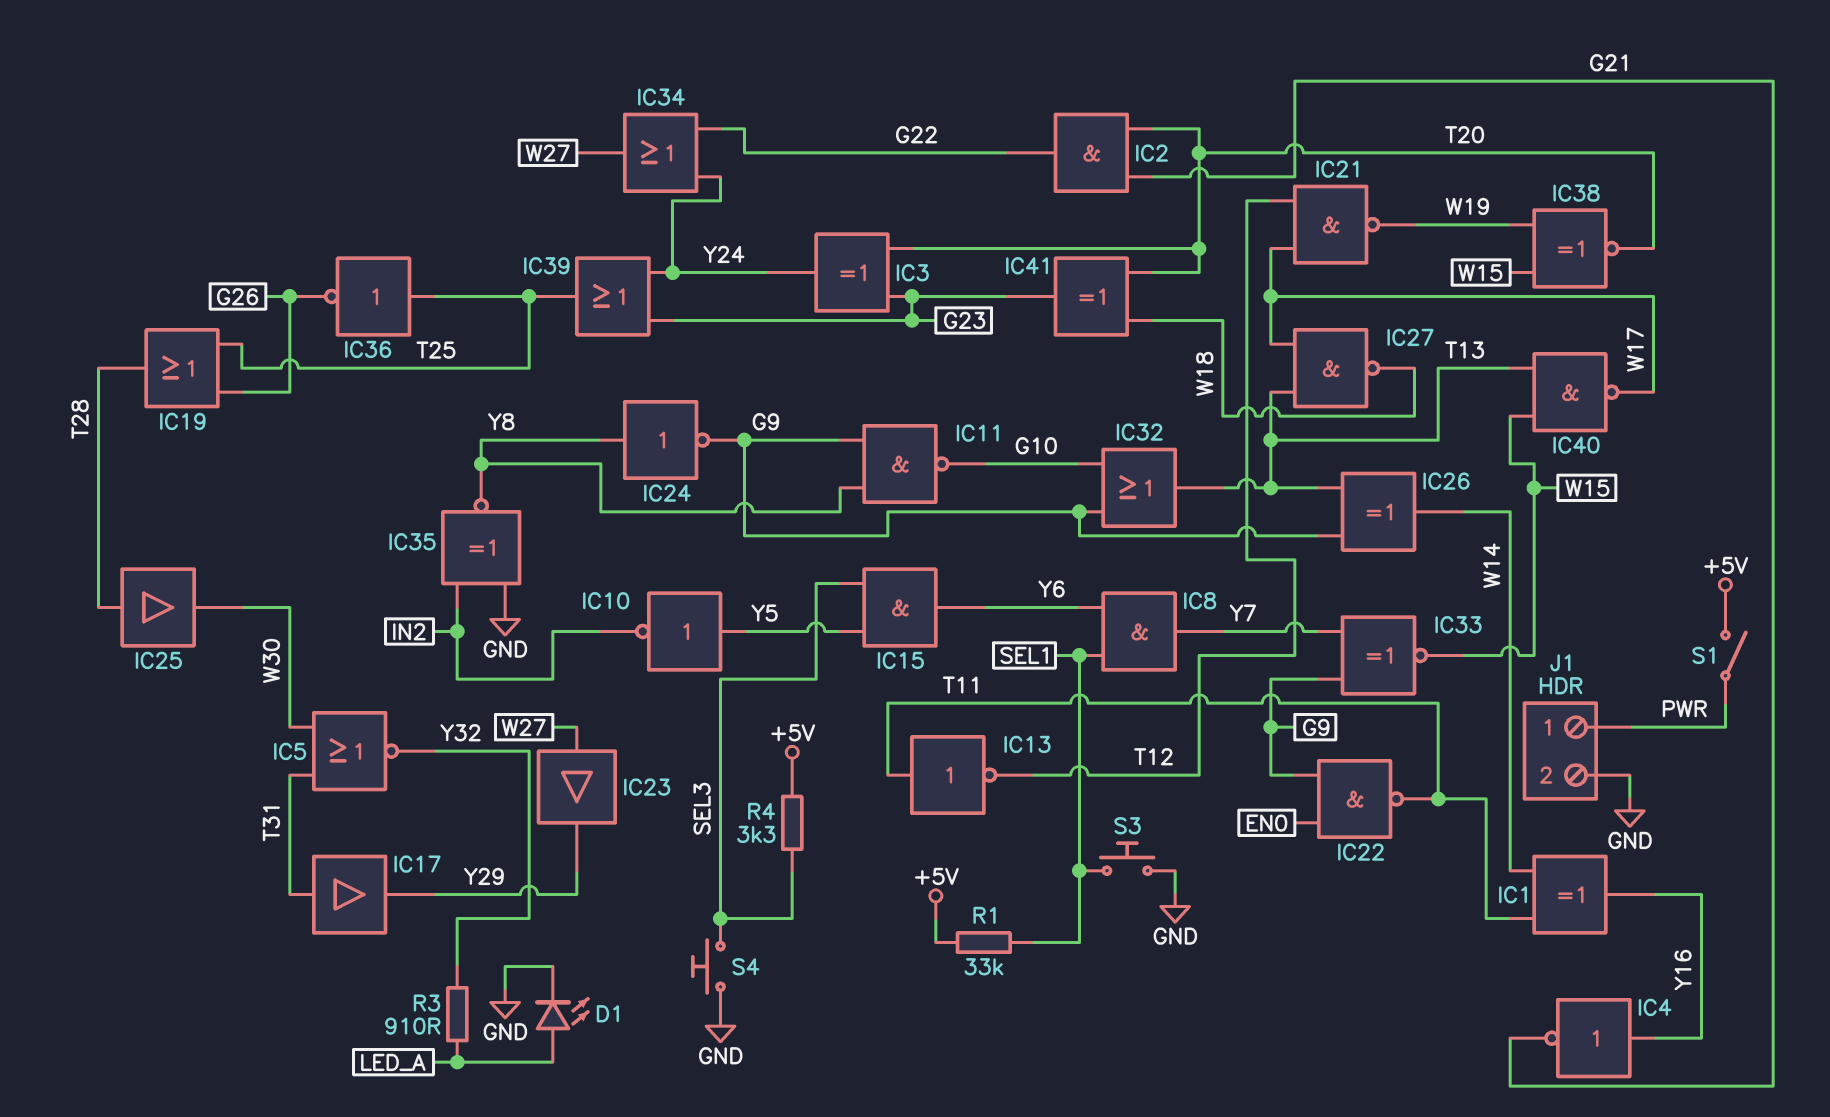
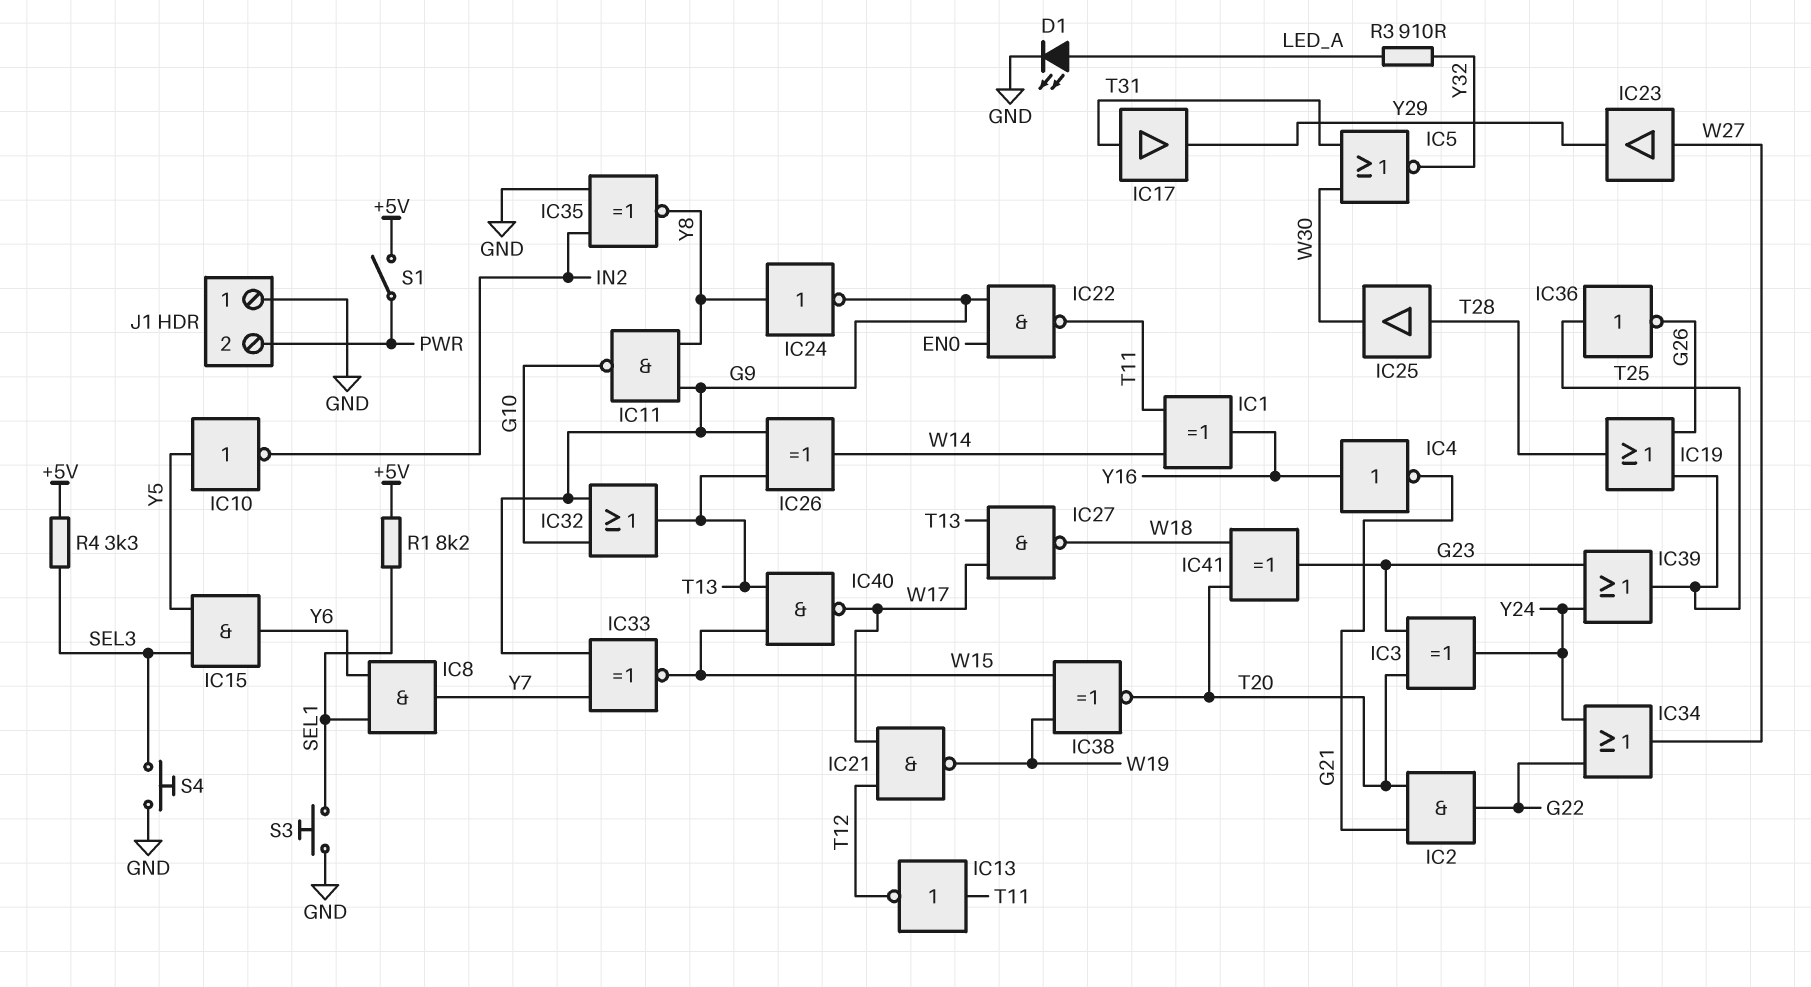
J1 pin 1: PWR -> GND
J1 pin 2: GND -> PWR
R1: 33k (+5V, SEL1) -> 8.2k (+5V, SEL1)

